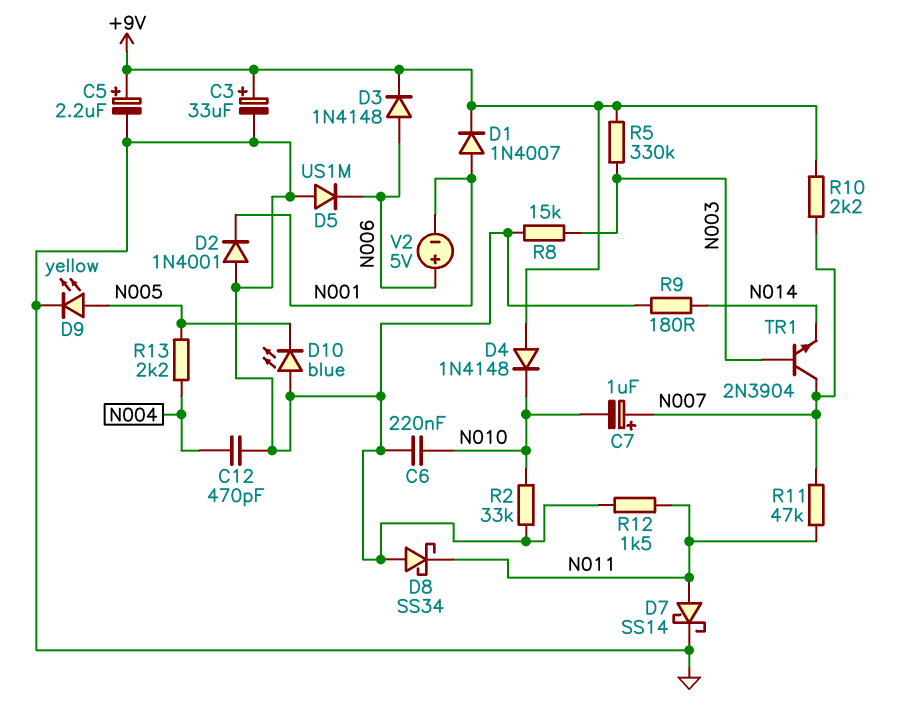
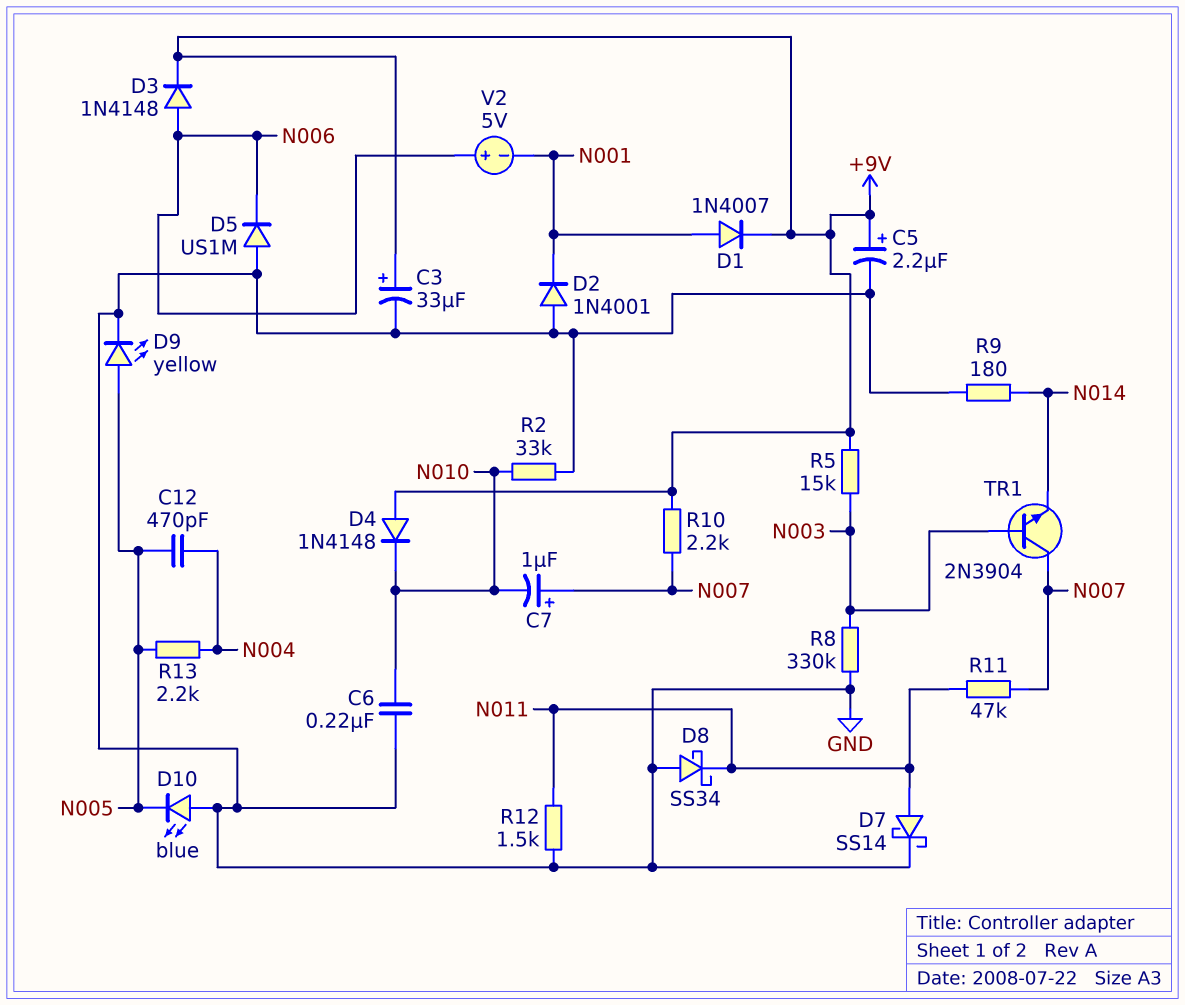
C12: 470pF (GND, N004) -> 470pF (N004, N005)
R5: 330k (+9V, N003) -> 15k (+9V, N003)
R8: 15k (GND, N003) -> 330k (GND, N003)

